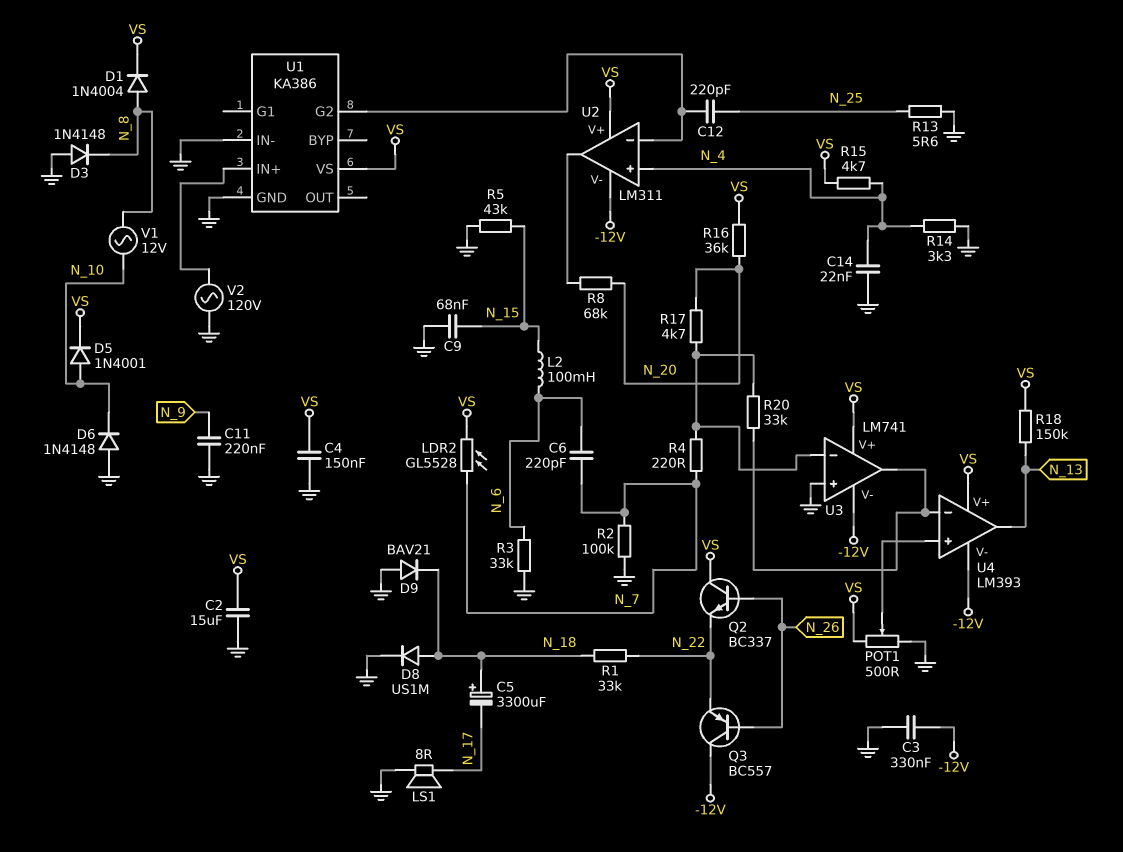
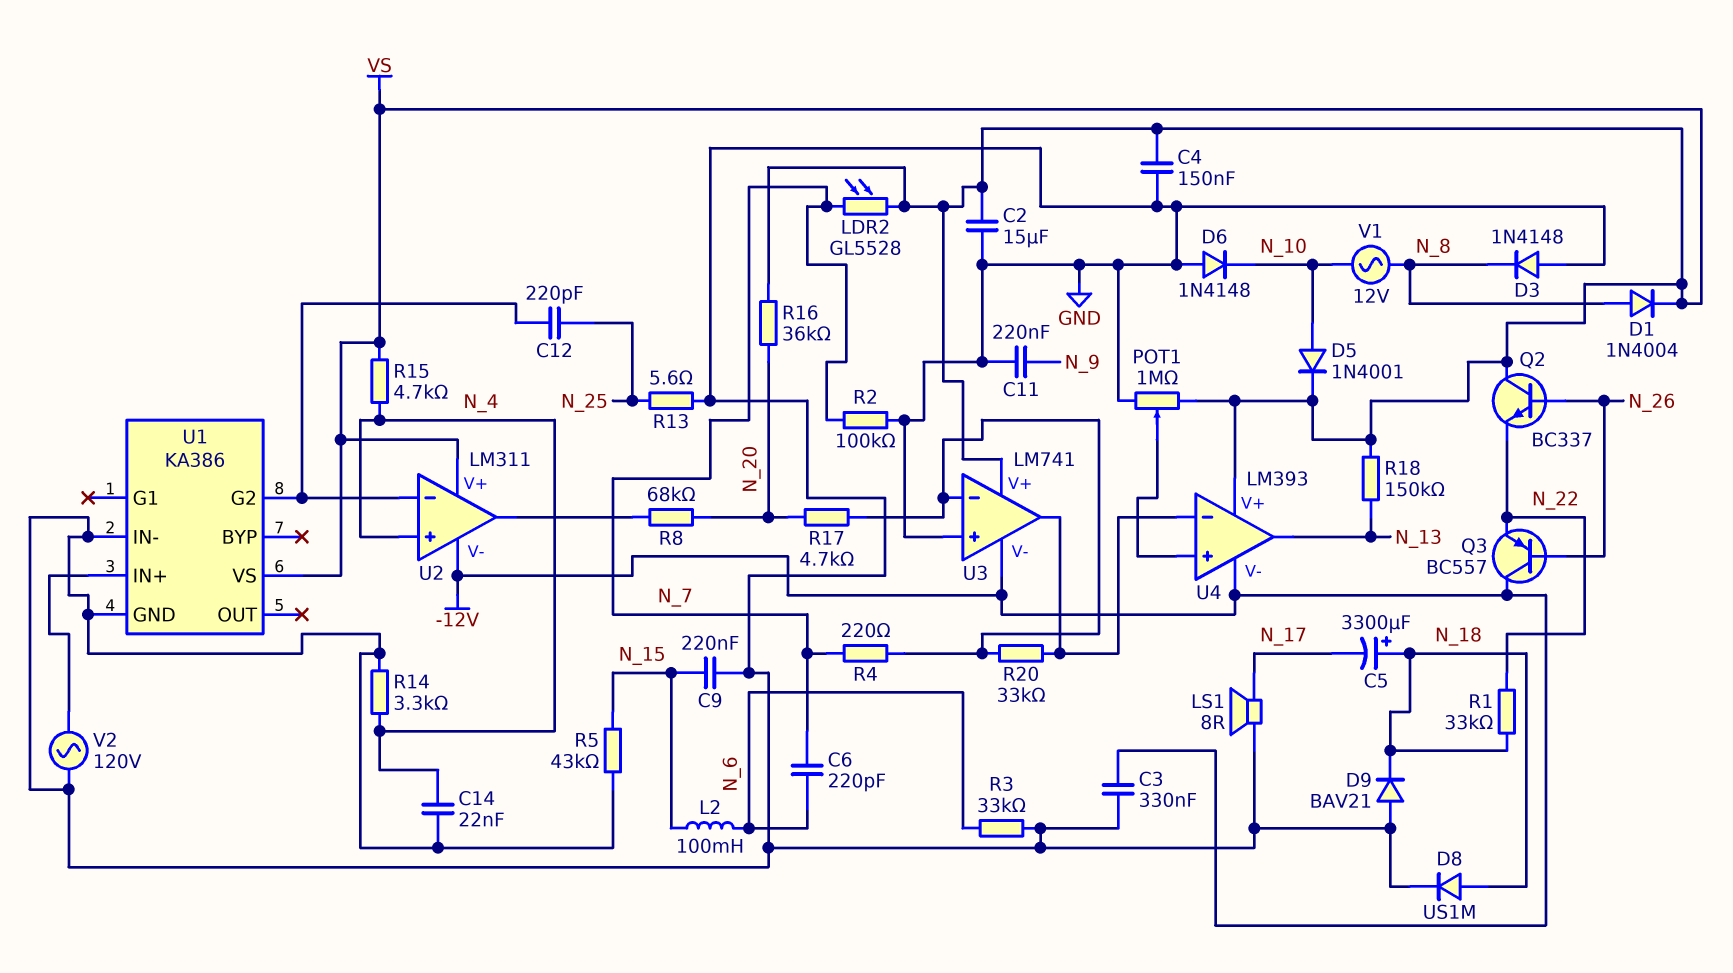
C9: 68nF (GND, N_15) -> 220nF (GND, N_15)
POT1: 500 (GND, VS, wiper U4/in+) -> 1M (GND, VS, wiper U4/in+)

